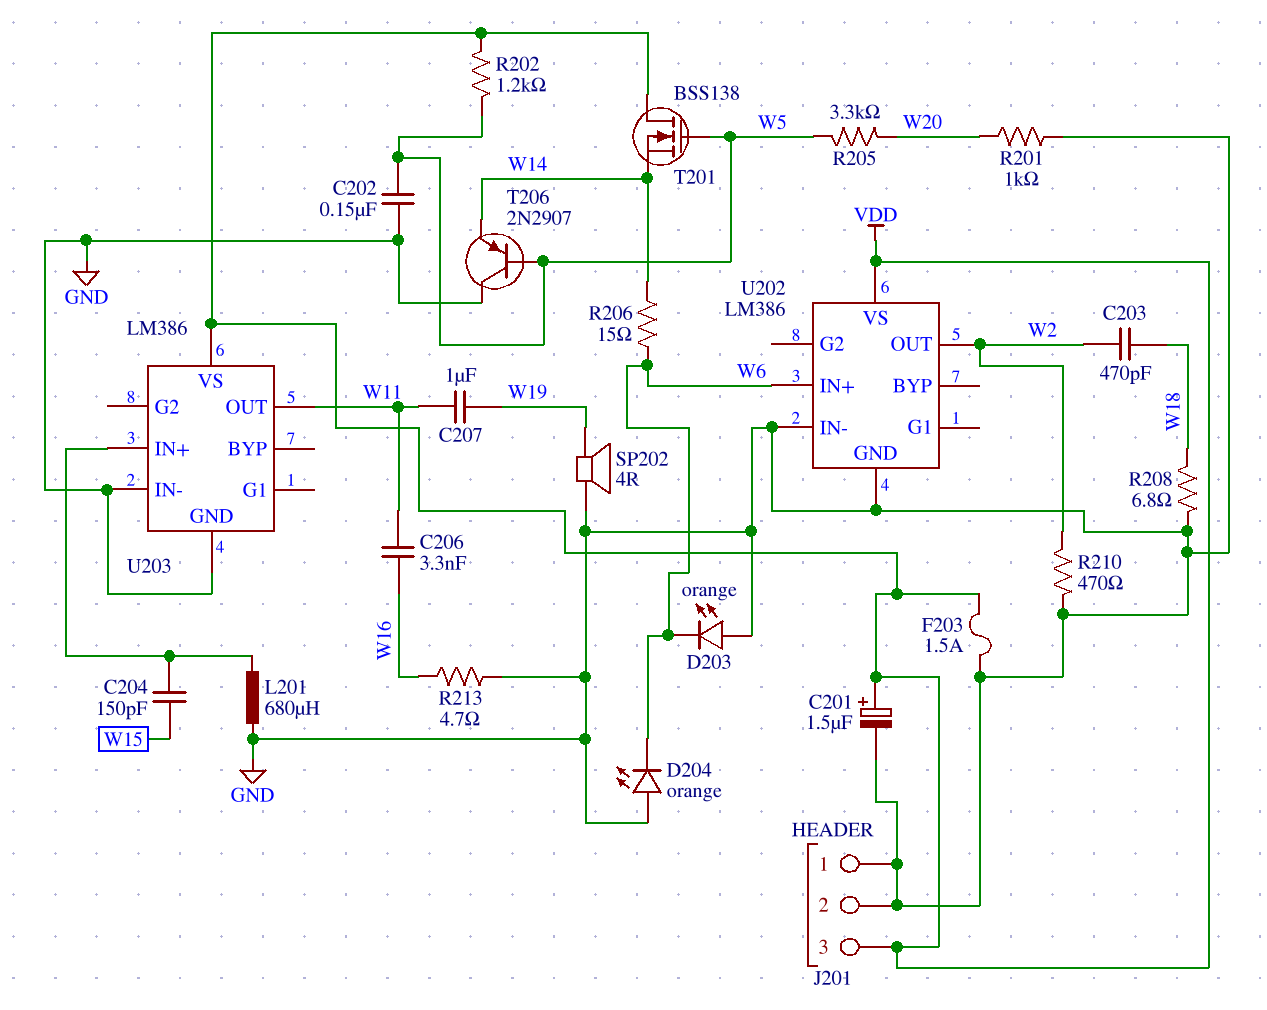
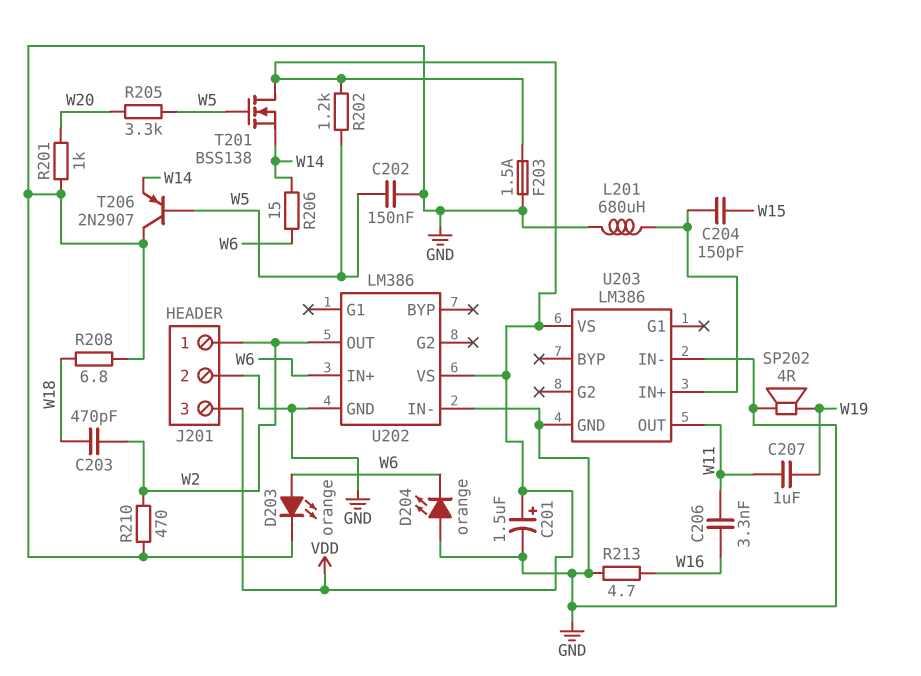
D203: LED orange (A GND, K W6) -> LED orange (A W6, K GND)
J201 pin 1: GND -> W2

